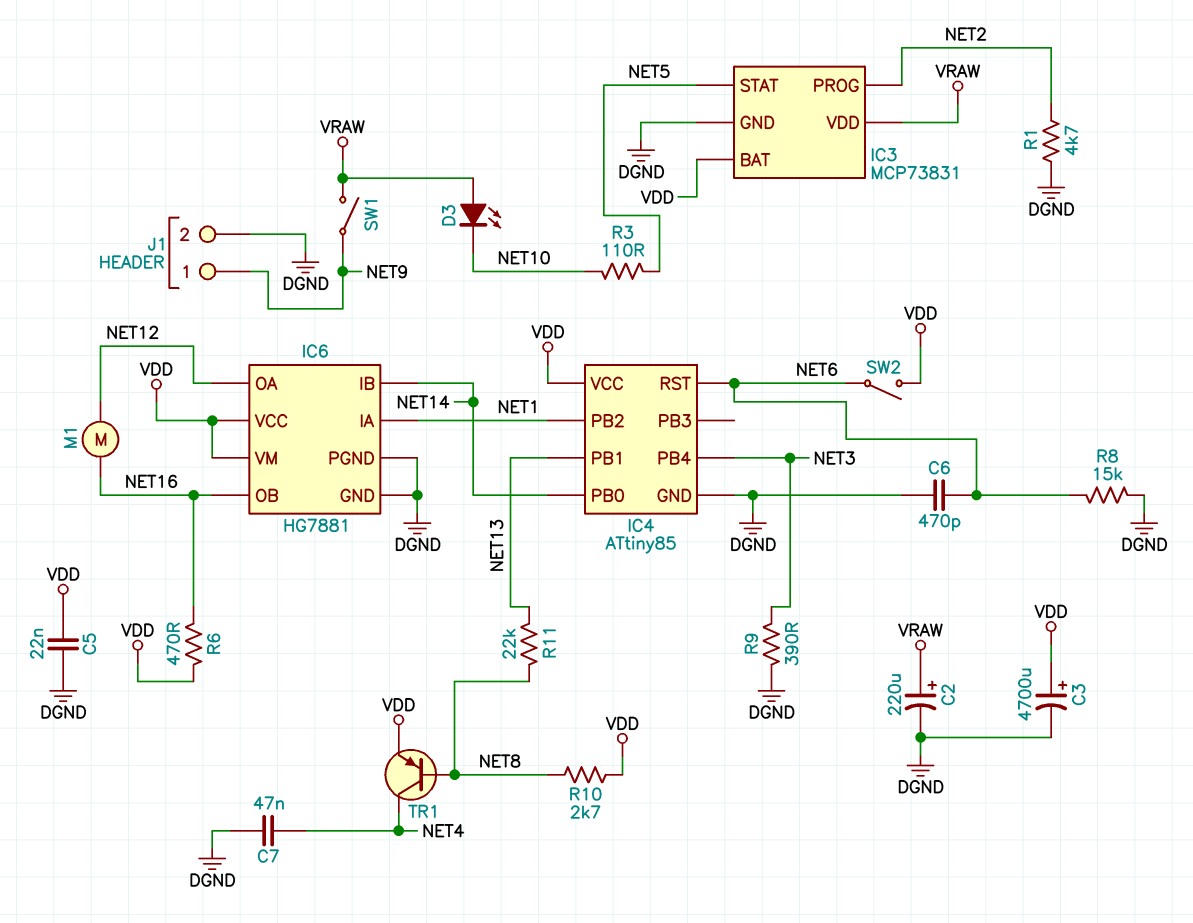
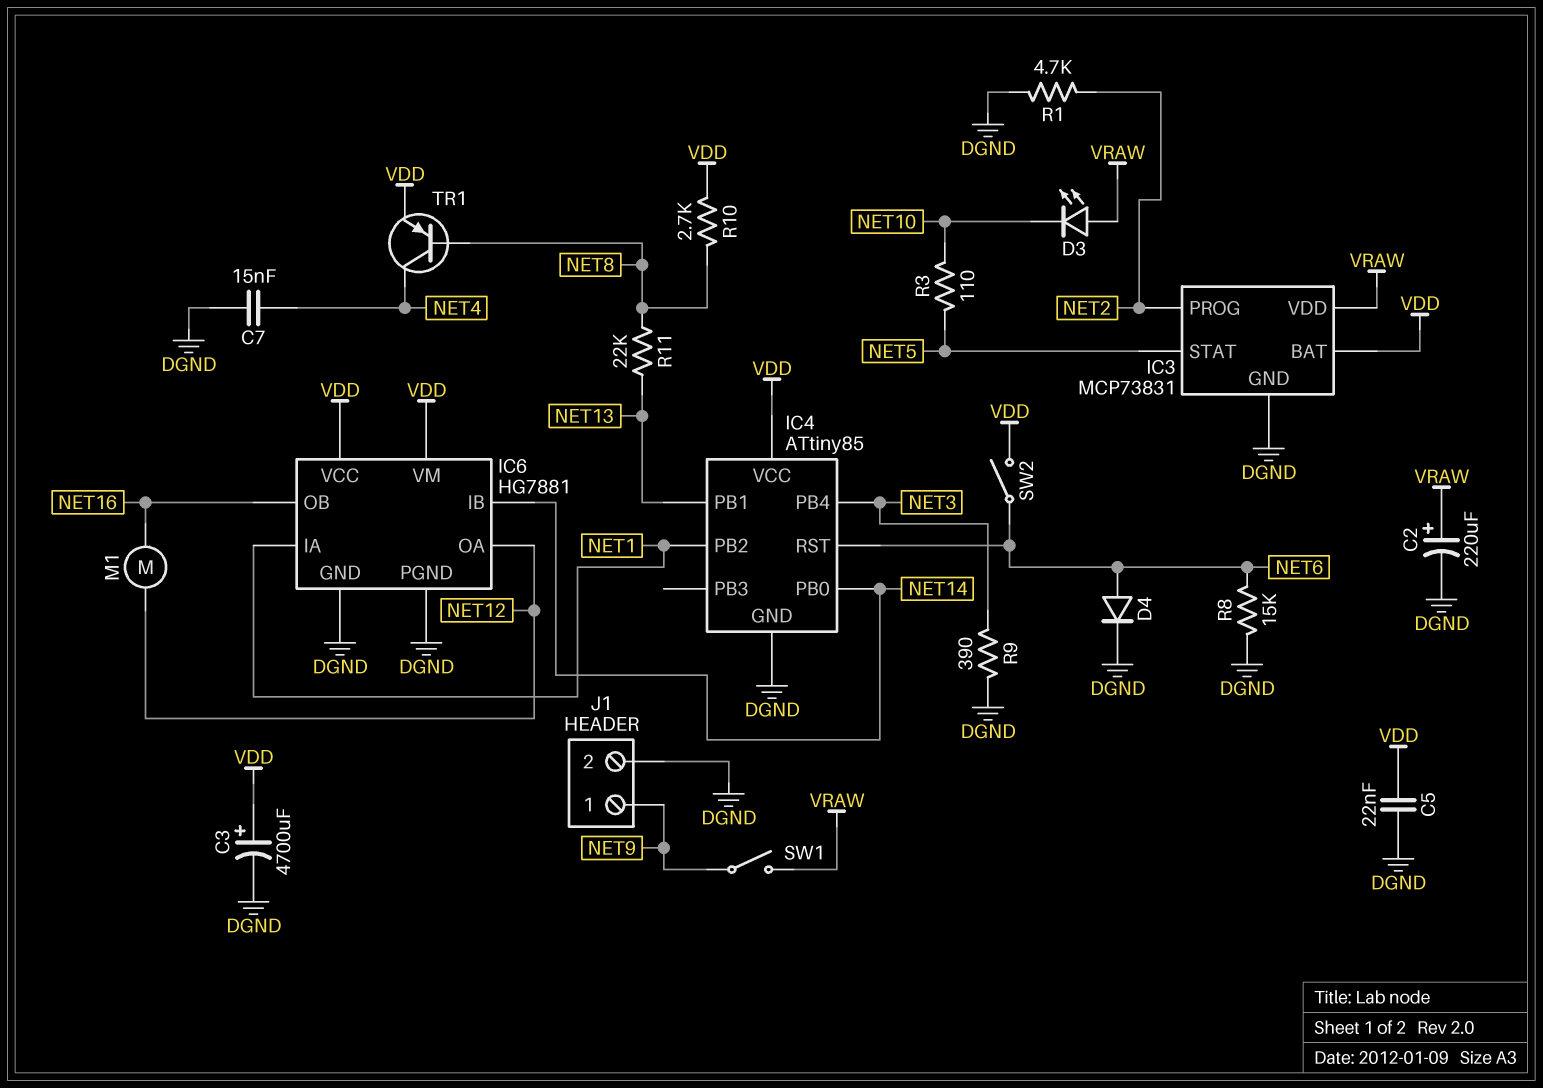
C6: 470pF (DGND, NET6) -> none
C7: 47nF (DGND, NET4) -> 15nF (DGND, NET4)
D4: none -> diode (A NET6, K DGND)
R6: 470 (NET16, VDD) -> none

